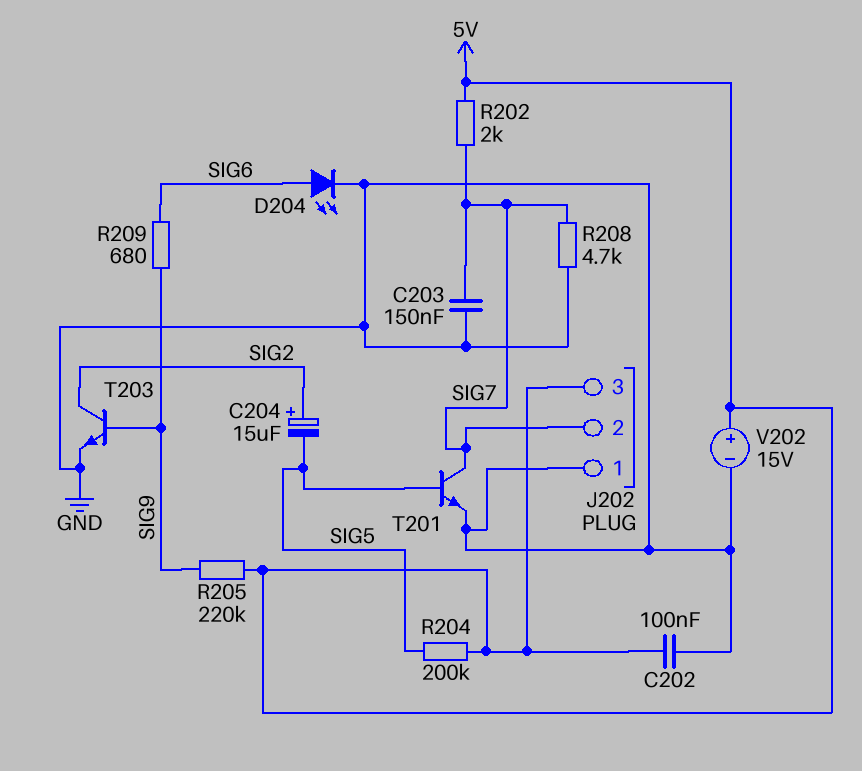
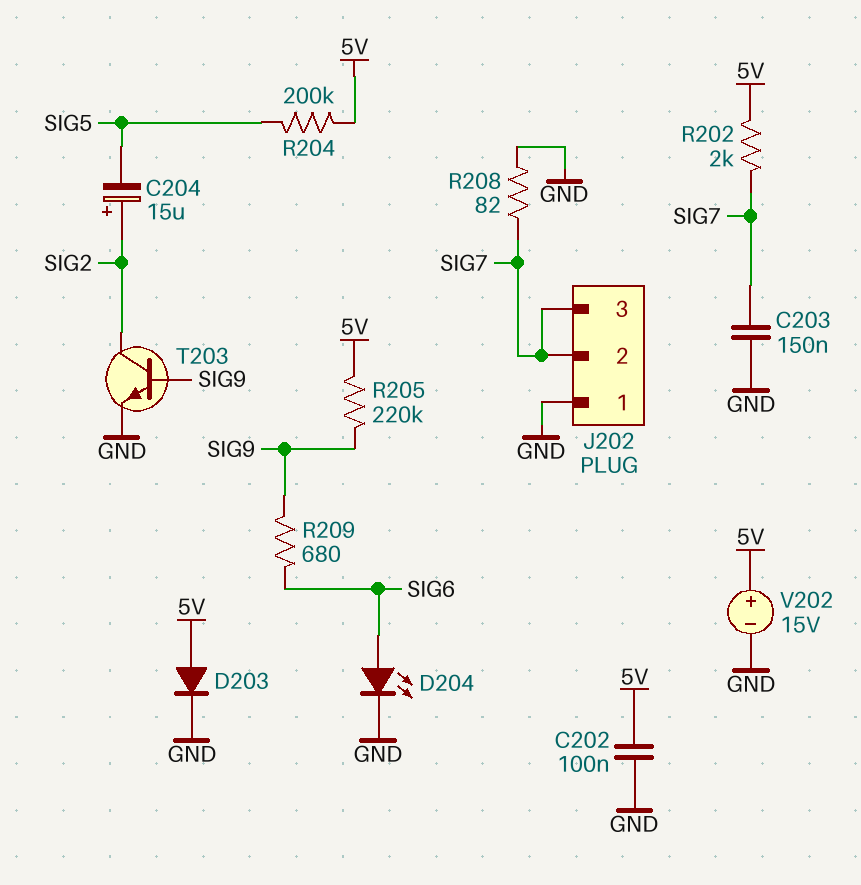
D203: none -> diode (A 5V, K GND)
J202 pin 3: 5V -> SIG7
R208: 4.7k (GND, SIG7) -> 82 (GND, SIG7)
T201: NPN (B SIG5, C SIG7, E GND) -> none

